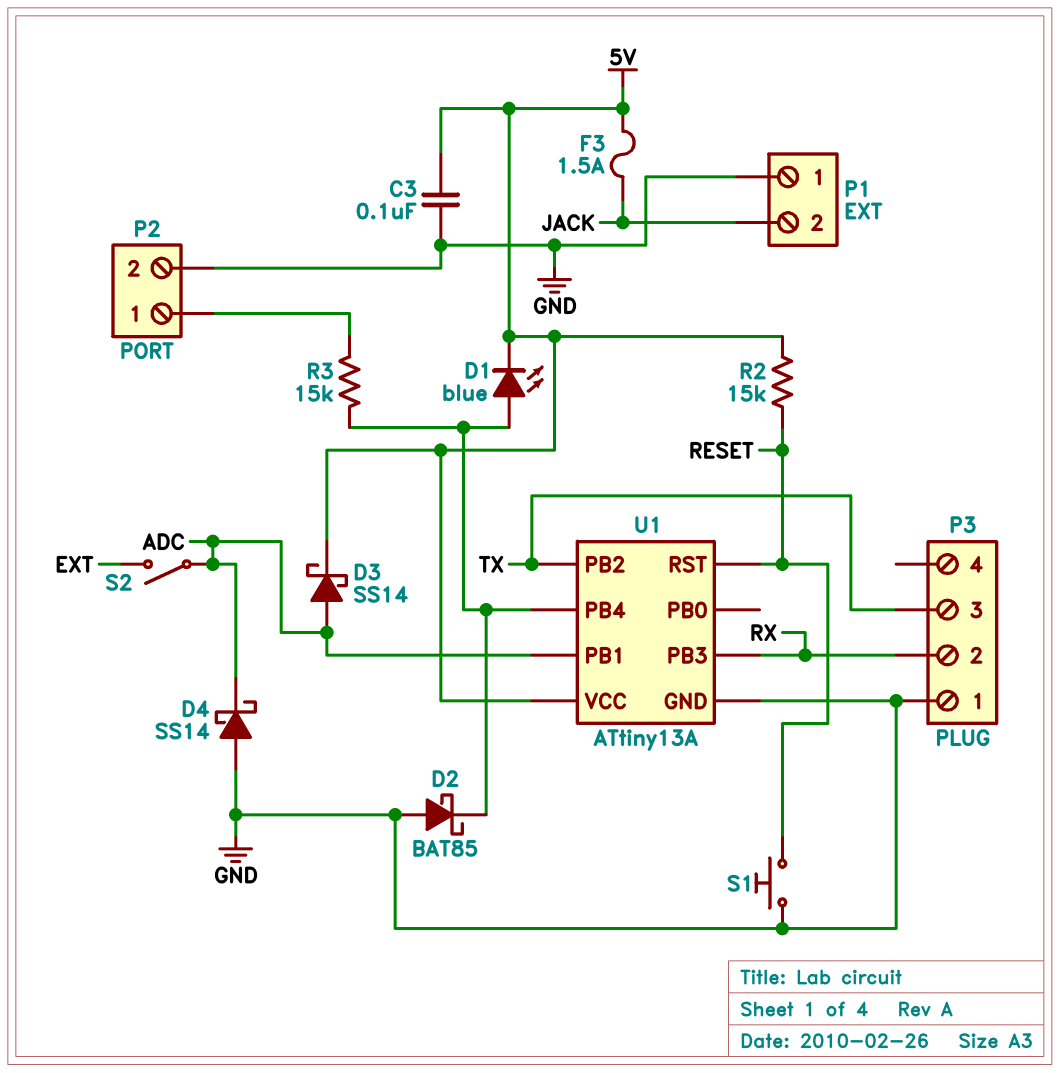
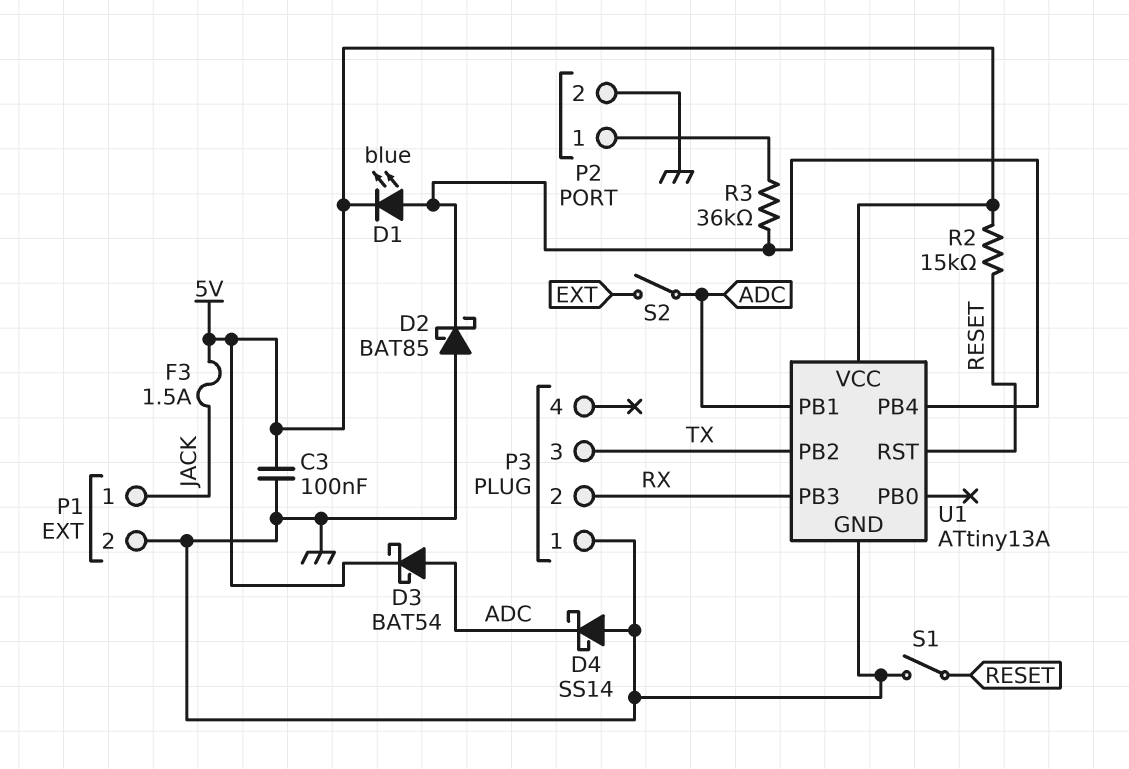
D3: schottky SS14 (A ADC, K 5V) -> schottky BAT54 (A ADC, K 5V)
P1 pin 1: GND -> JACK
P1 pin 2: JACK -> GND
R3: 15k (P2/1, U1/PB4) -> 36k (P2/1, U1/PB4)
S1: button (GND, RESET) -> switch (GND, RESET)

